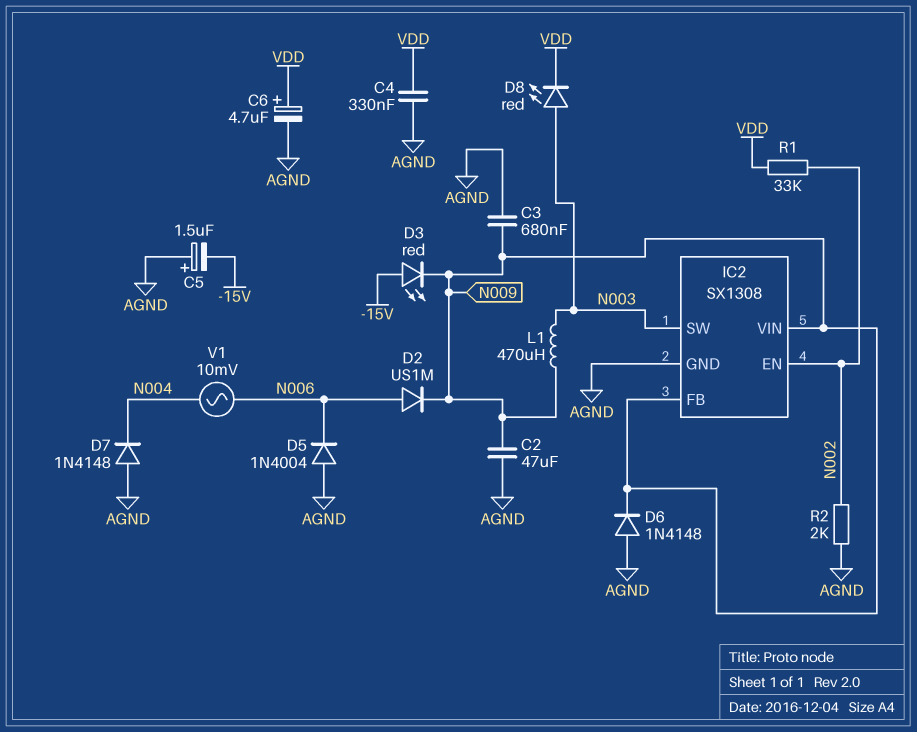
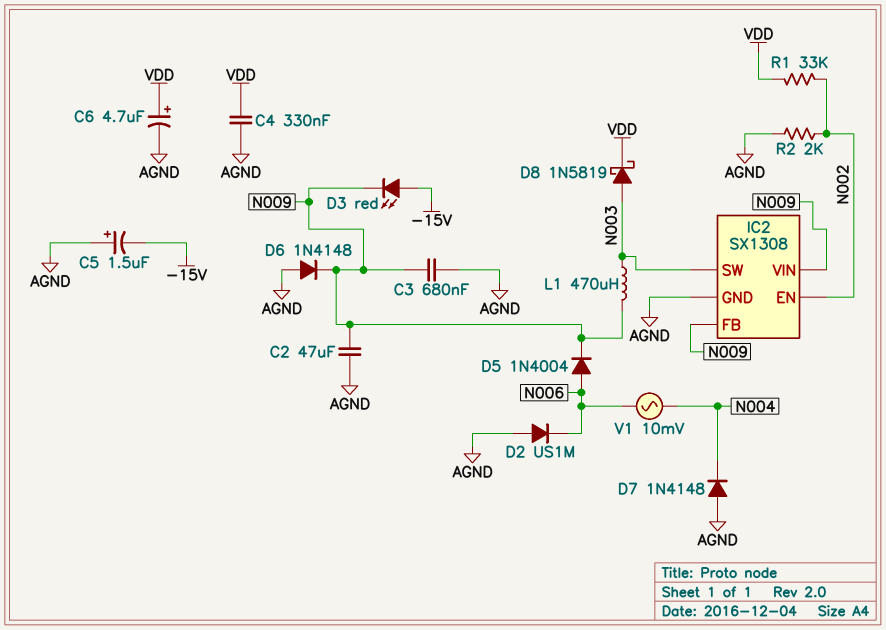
D2: diode US1M (A N006, K N009) -> diode US1M (A AGND, K N006)
D5: diode 1N4004 (A AGND, K N006) -> diode 1N4004 (A N006, K N009)
D8: LED red (A N003, K VDD) -> schottky 1N5819 (A N003, K VDD)

